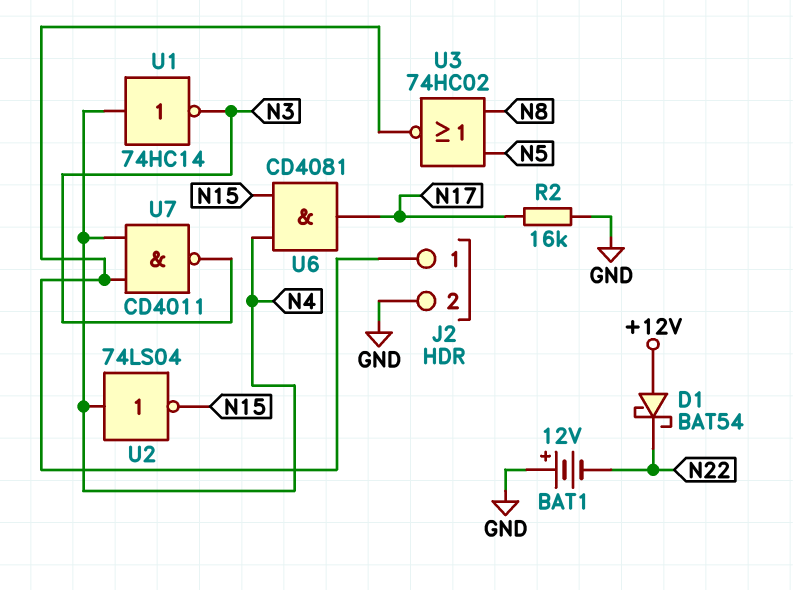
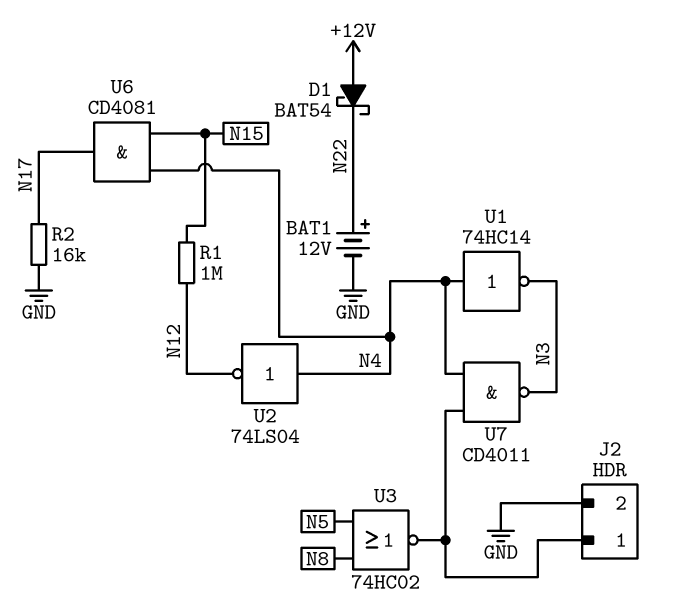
BAT1: 12V (plus GND, minus N22) -> 12V (plus N22, minus GND)
R1: none -> 1M (N12, N15)
U2: NOT 74LS04 (in N4, out N15) -> NOT 74LS04 (in N4, out N12)

